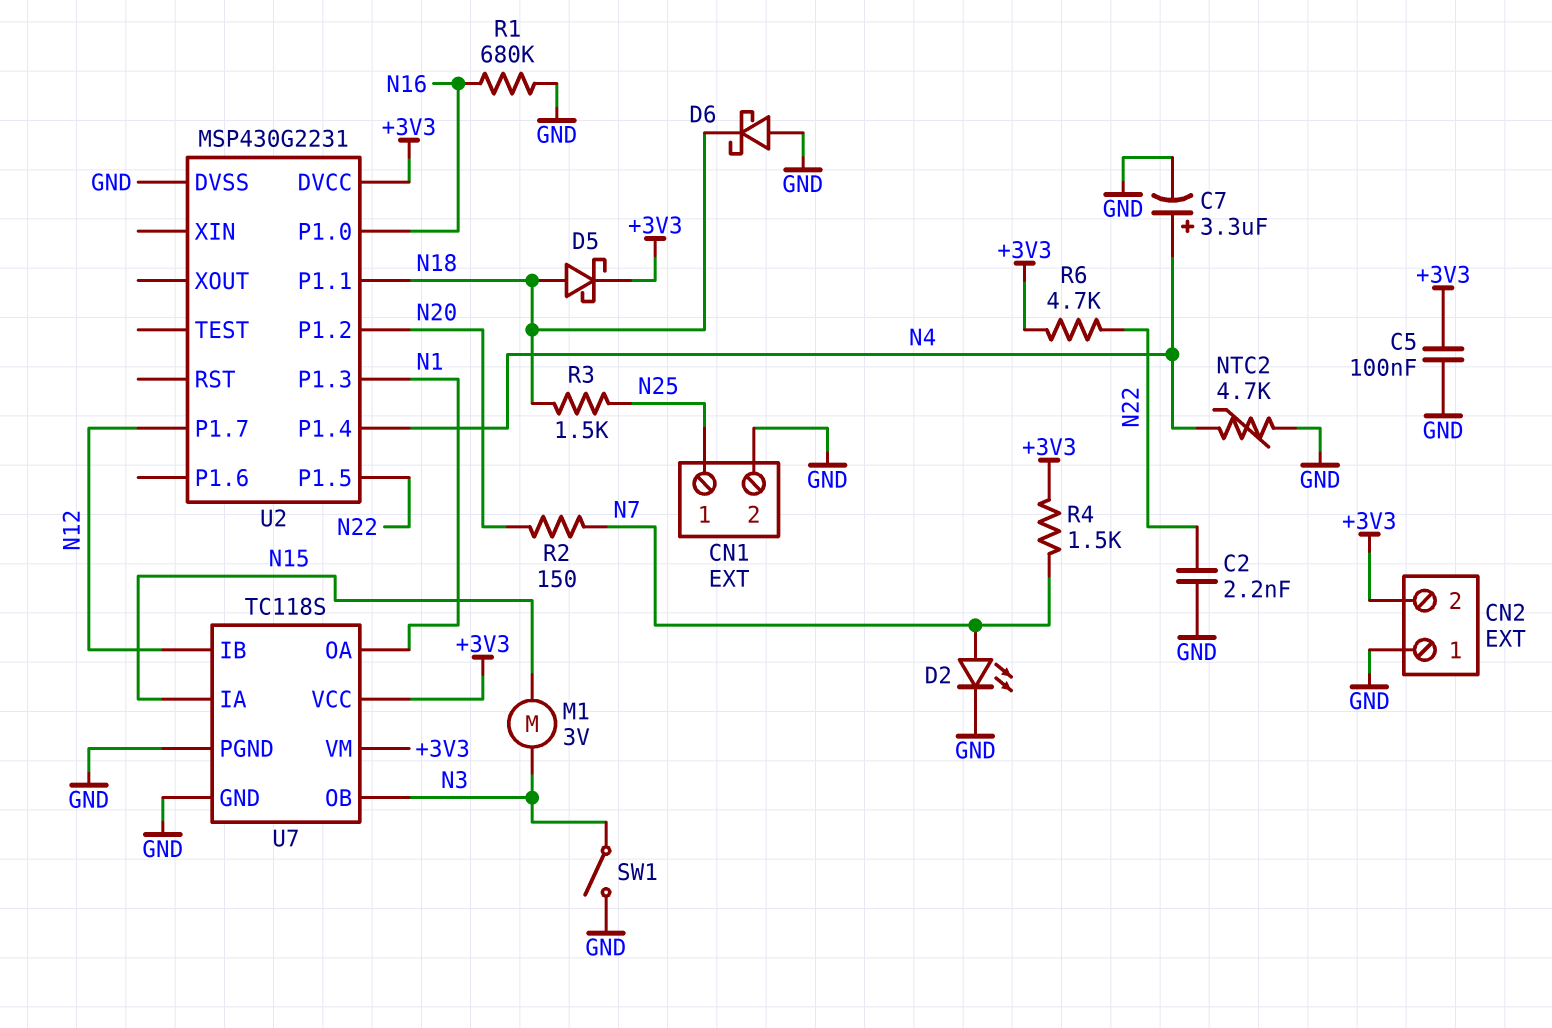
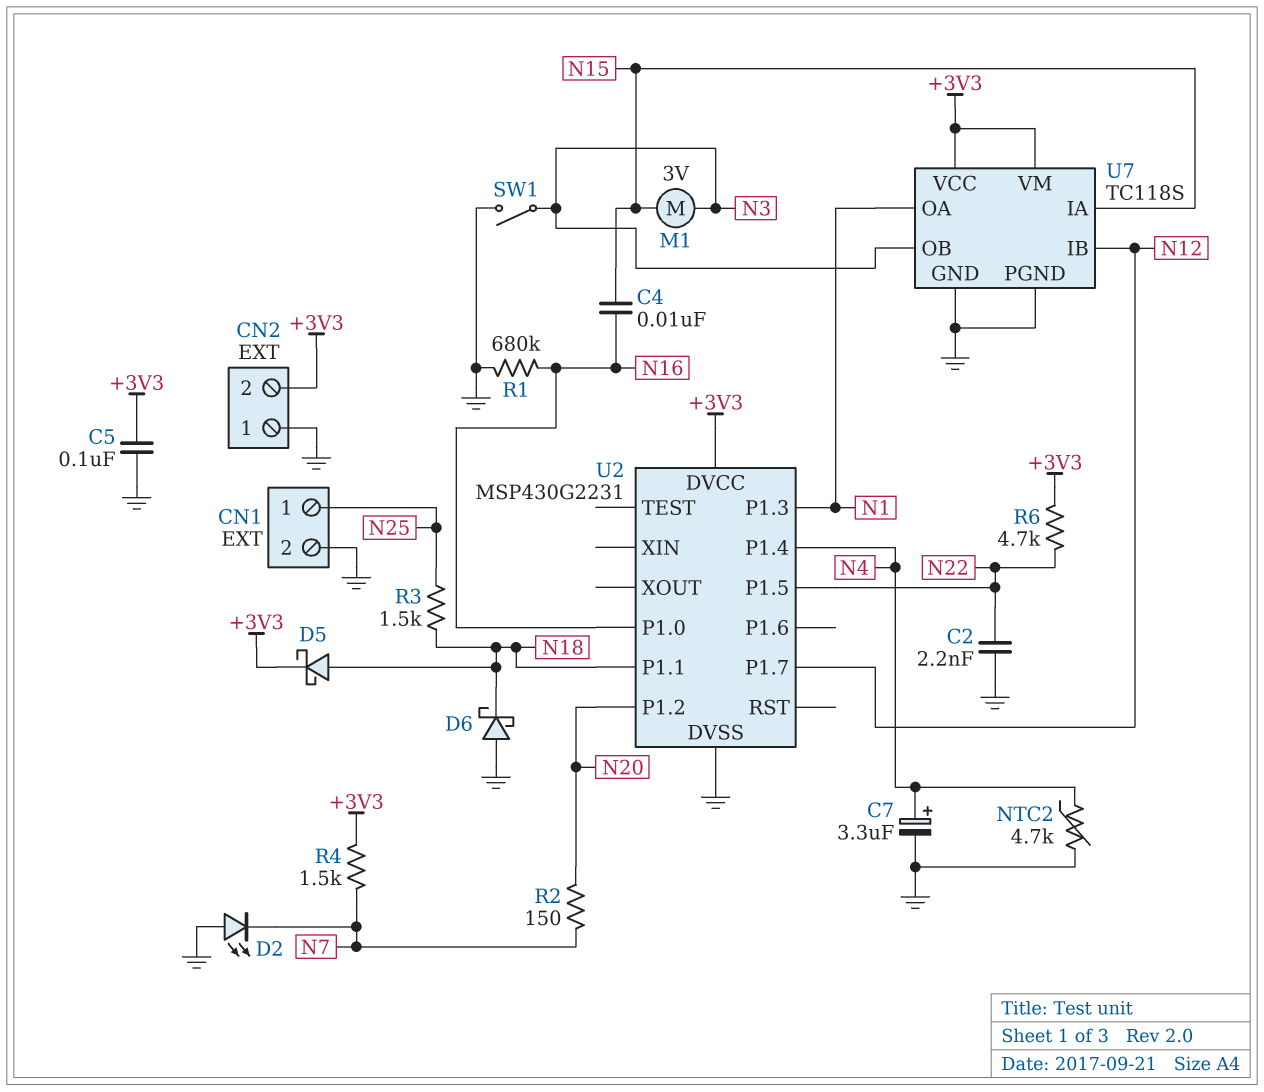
C4: none -> 10nF (N15, N16)
D2: LED (A N7, K GND) -> LED (A GND, K N7)

